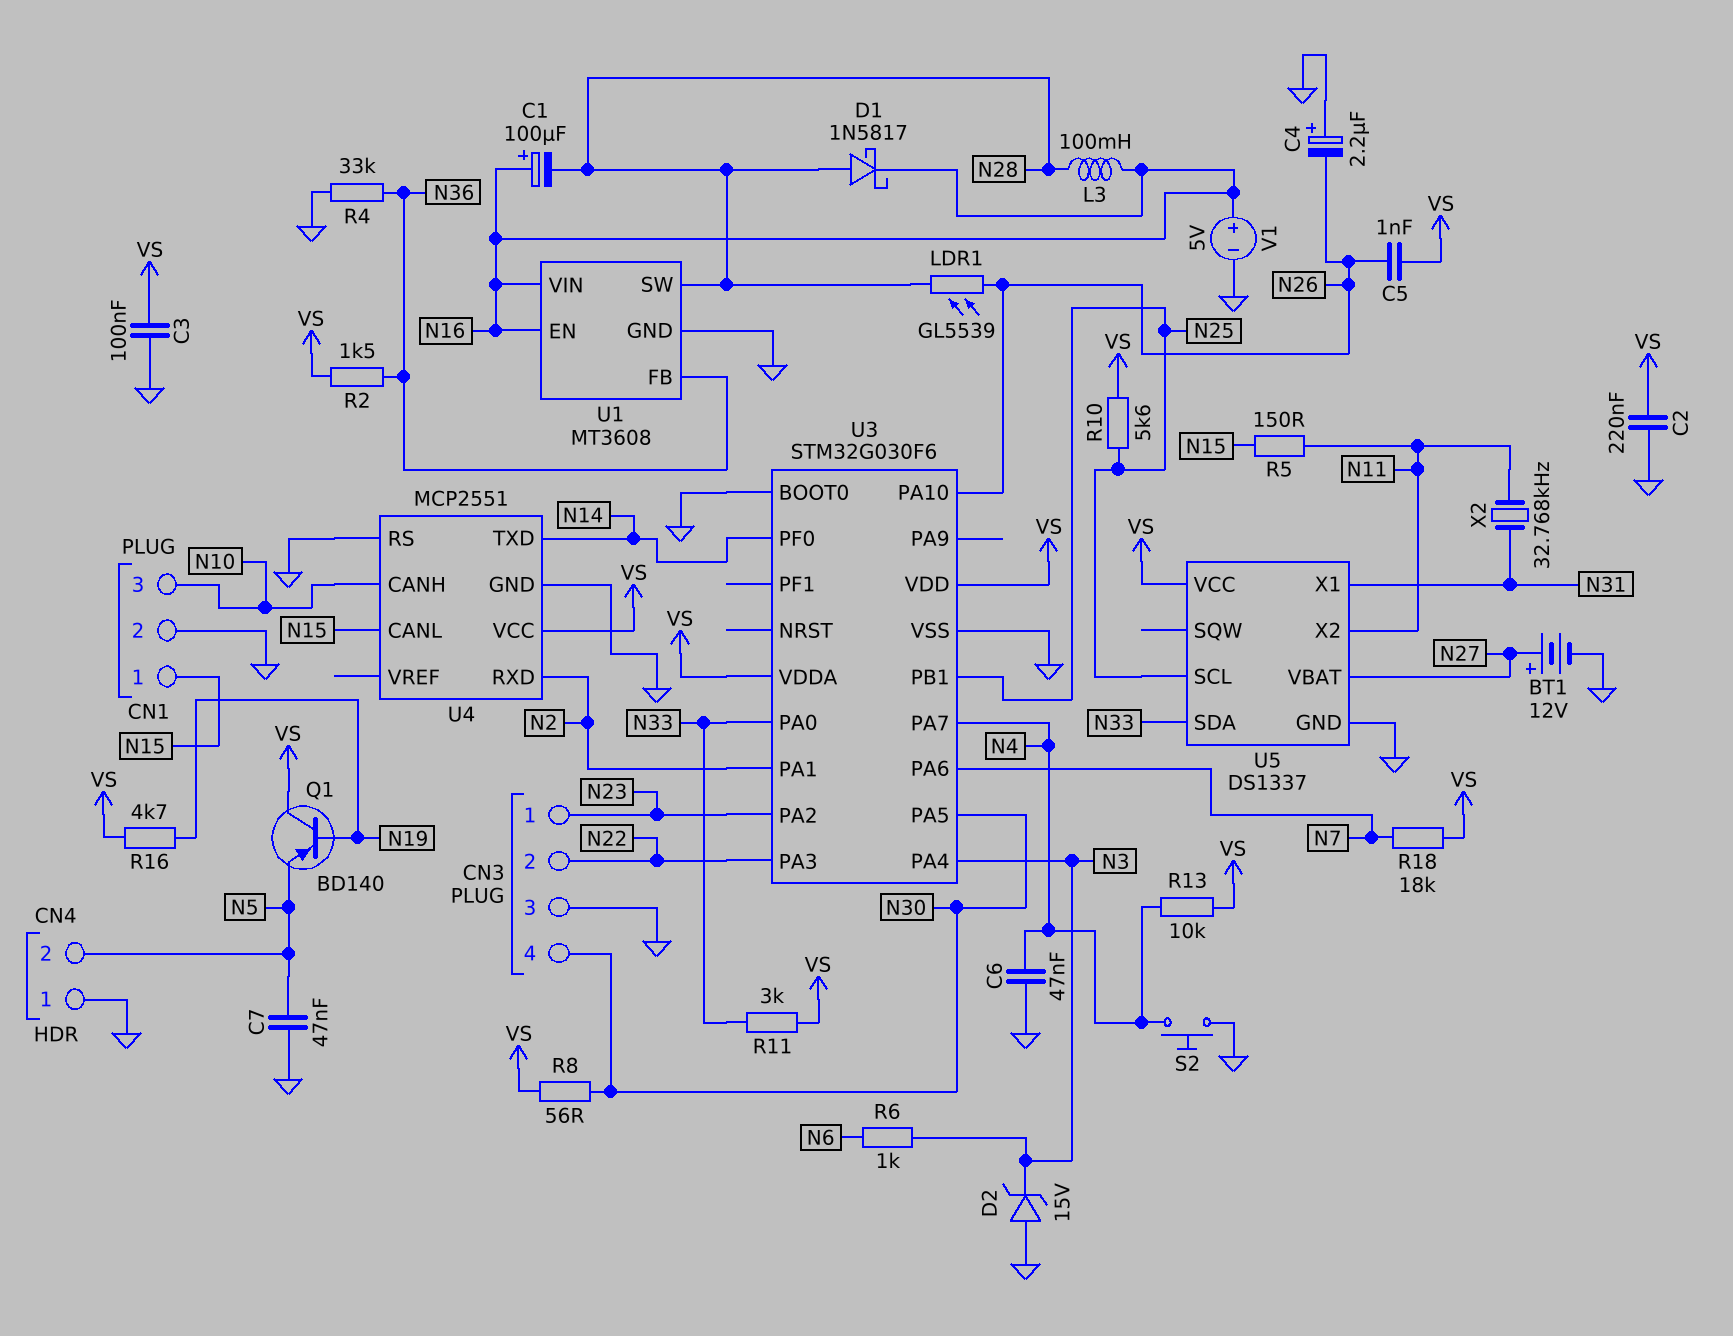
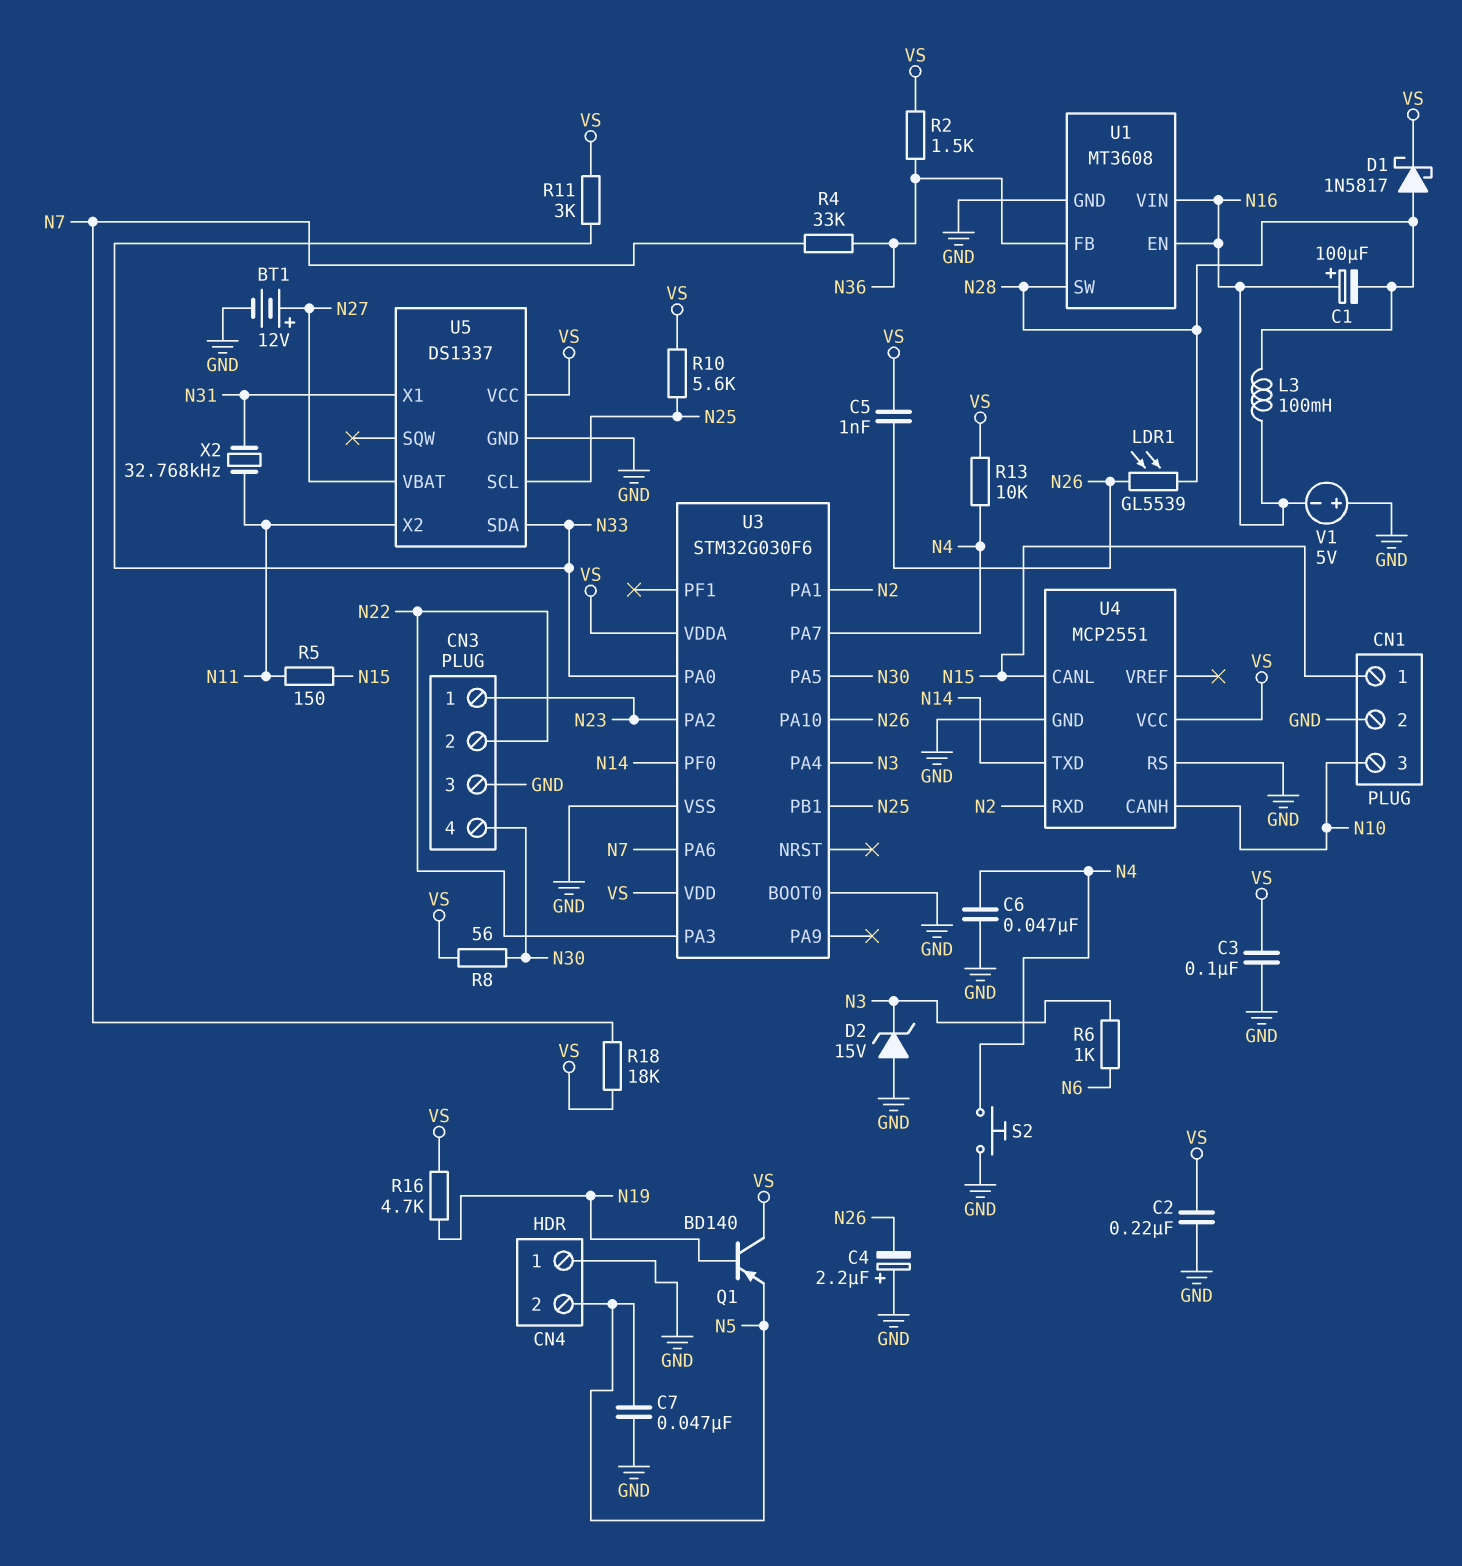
D1: schottky 1N5817 (A N28, K N16) -> schottky 1N5817 (A N28, K VS)
R4: 33k (GND, N36) -> 33k (N7, N36)
V1: 5V (plus N16, minus GND) -> 5V (plus GND, minus N16)

